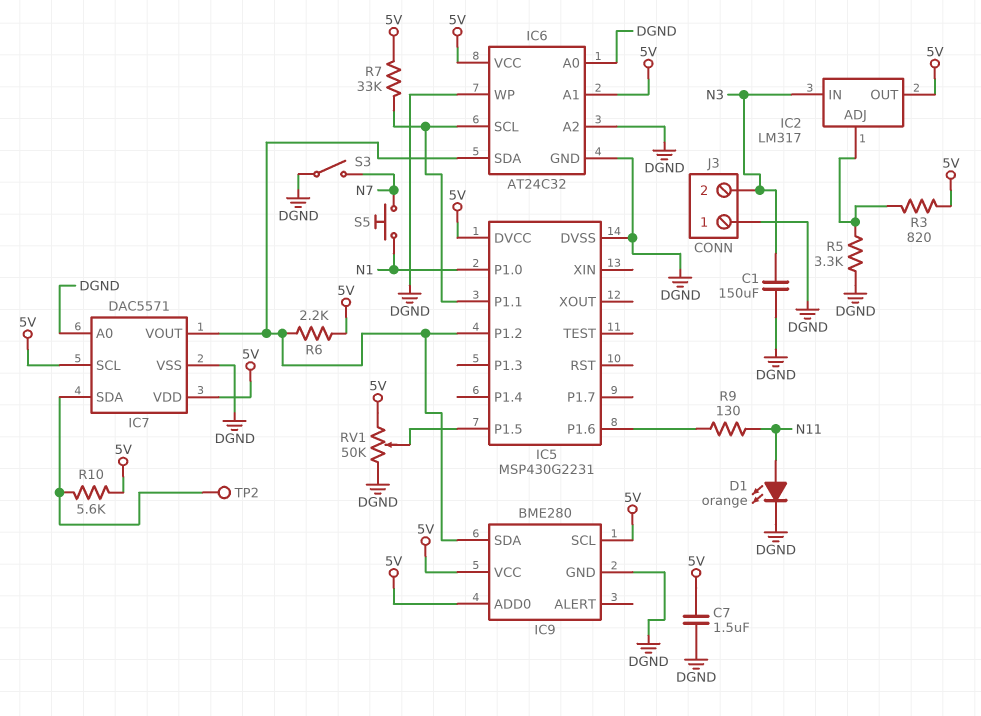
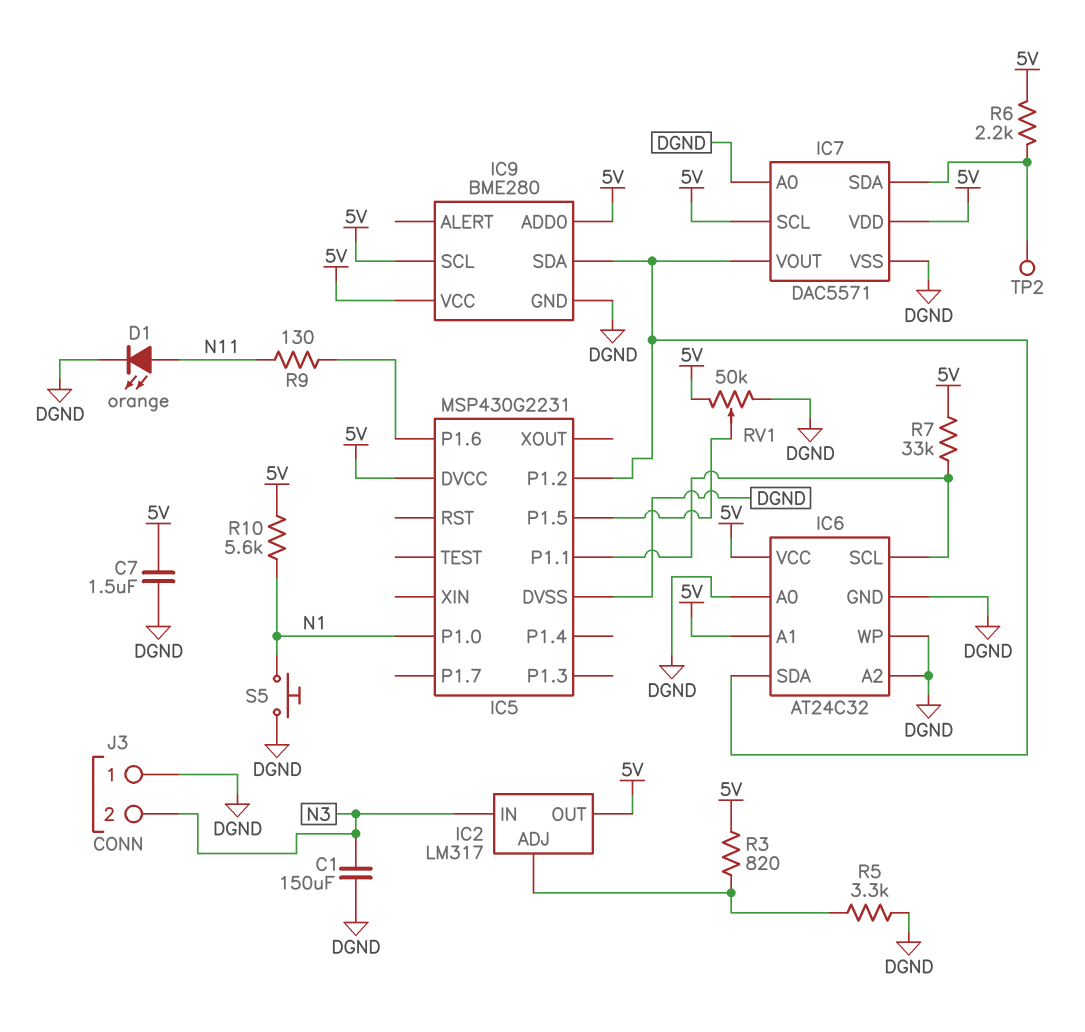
R6: 2.2k (5V, IC5/P1.2) -> 2.2k (5V, IC7/SDA)
R10: 5.6k (5V, IC7/SDA) -> 5.6k (5V, N1)
S3: switch (DGND, N7) -> none
S5: button (N1, N7) -> button (DGND, N1)

